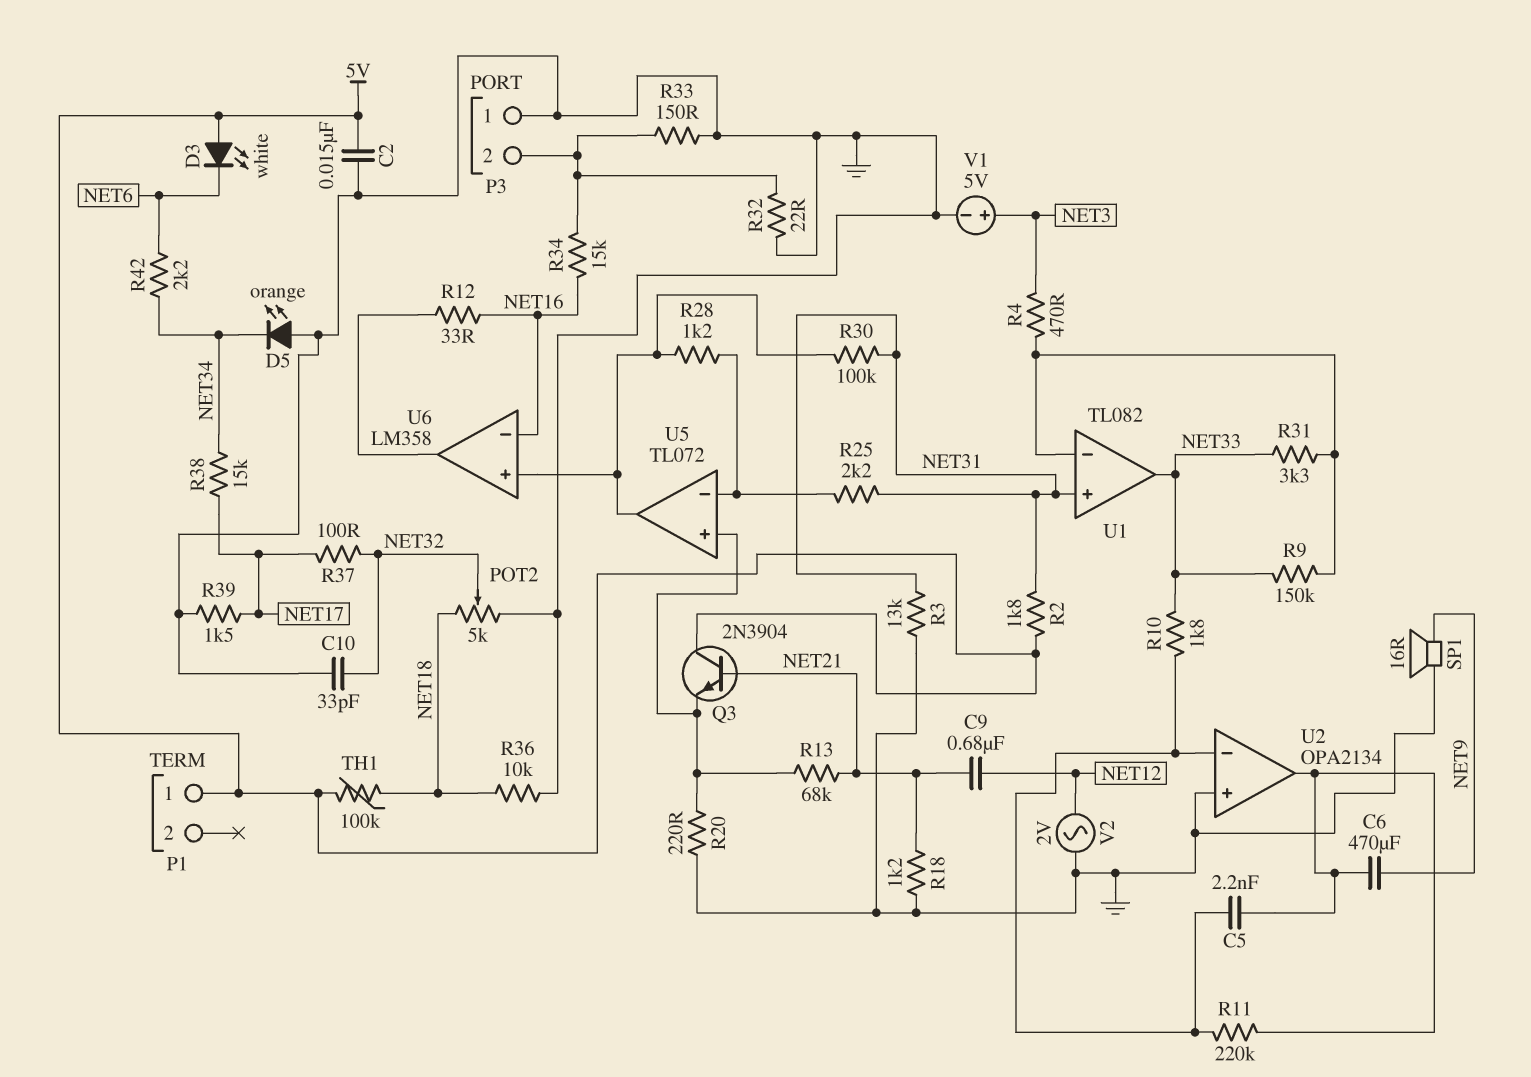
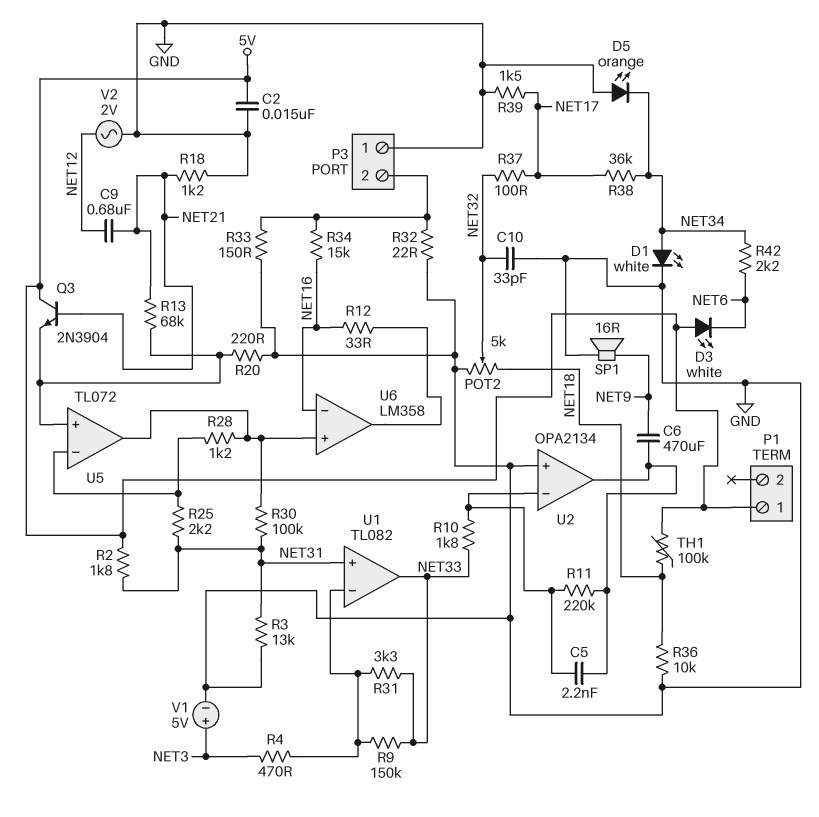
D1: none -> LED white (A NET34, K GND)
R38: 15k (NET17, NET34) -> 36k (NET17, NET34)

